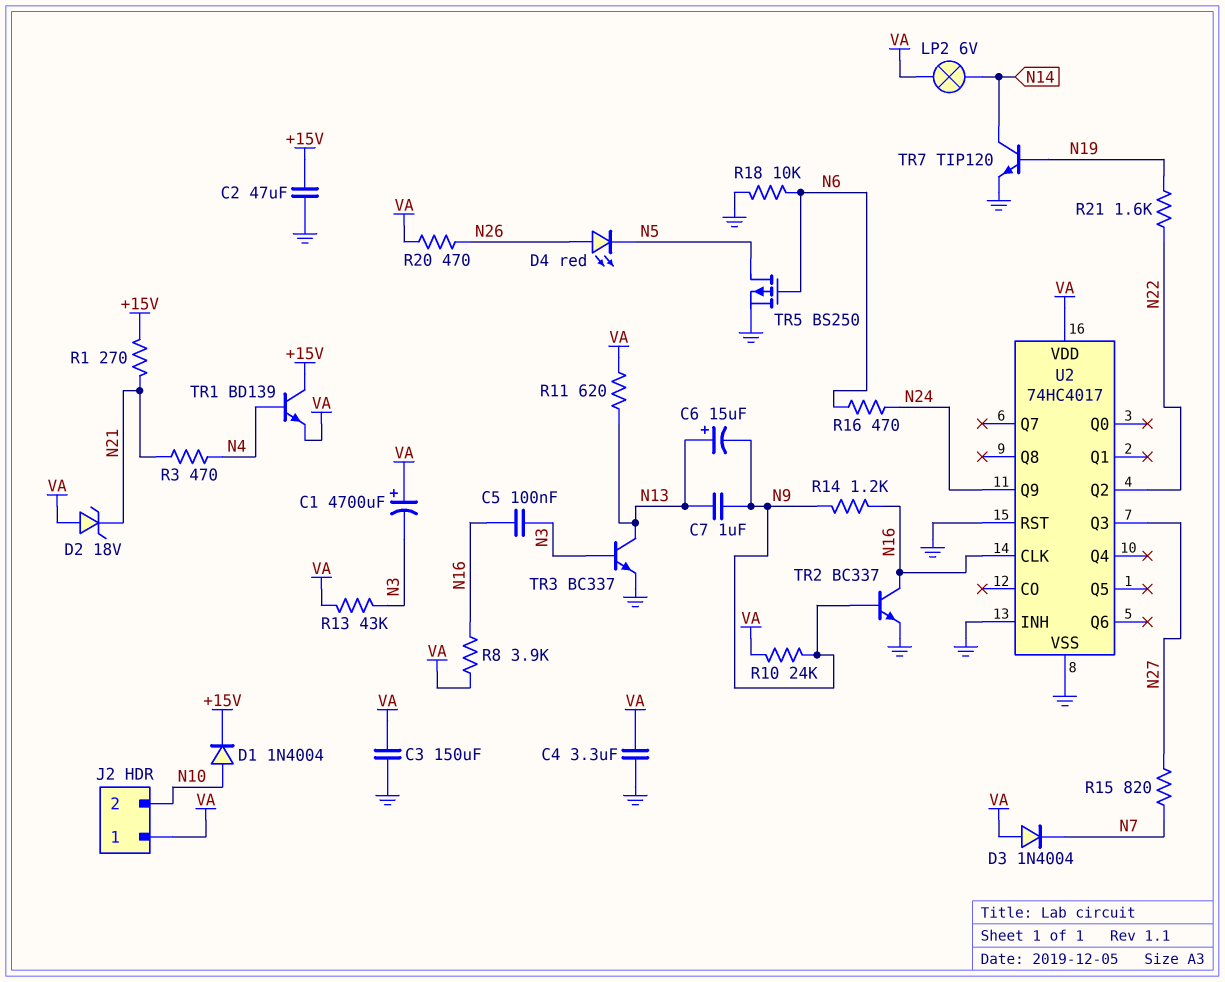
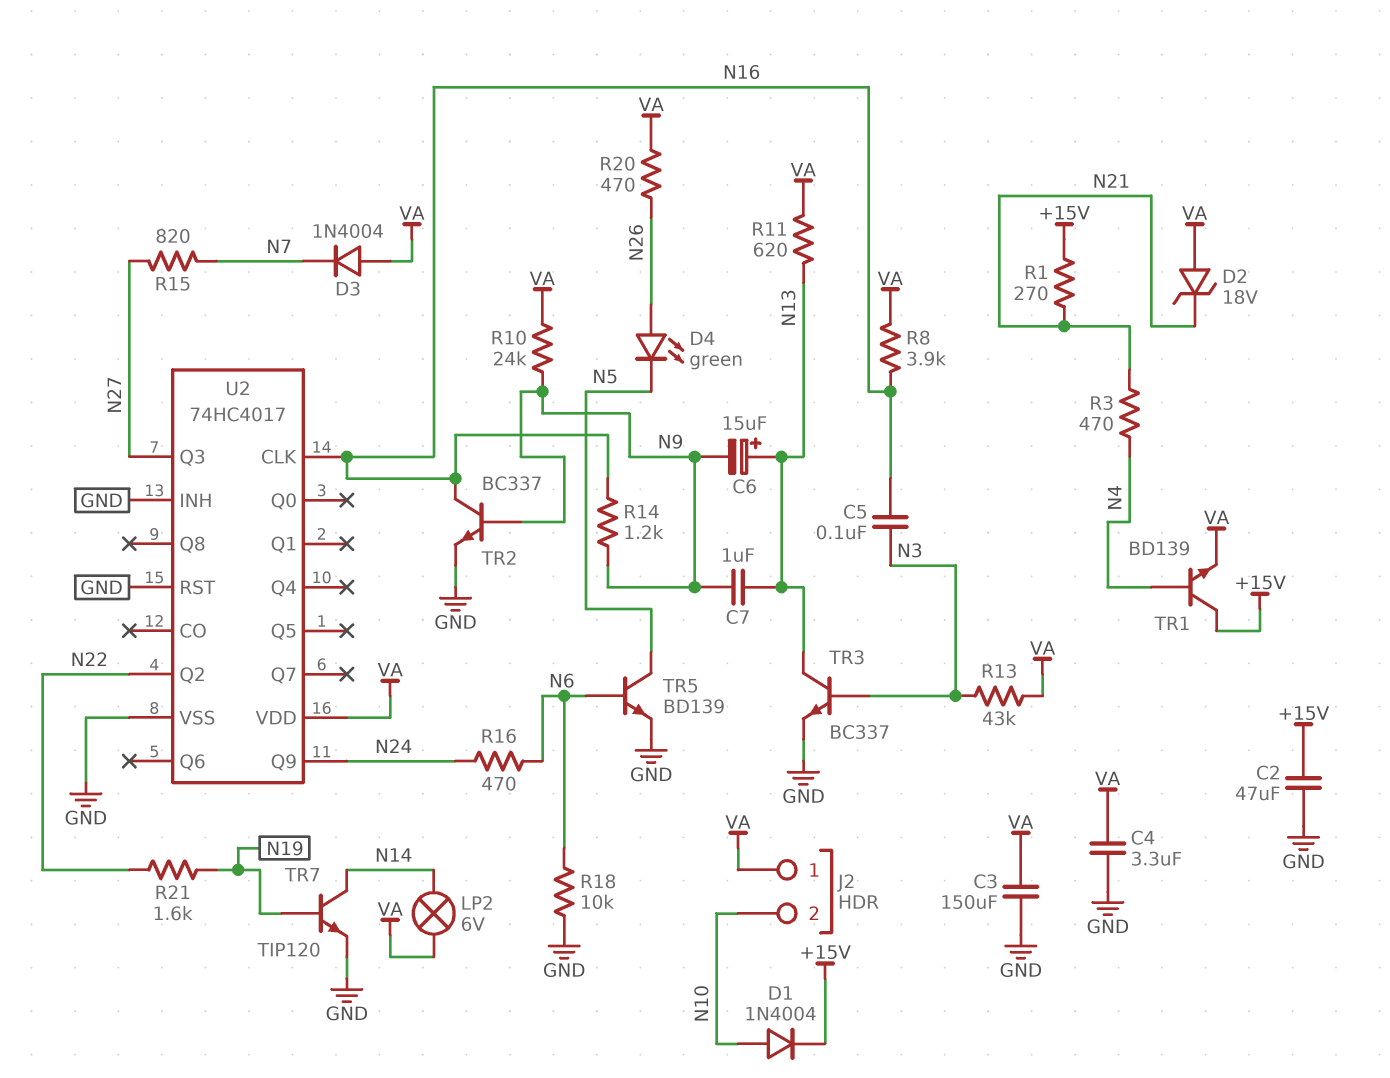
C1: 4700uF (plus VA, minus N3) -> none
D4: LED red (A N26, K N5) -> LED green (A N26, K N5)
TR5: PMOS BS250 (G N6, D N5, S GND) -> NPN BD139 (B N6, C N5, E GND)

